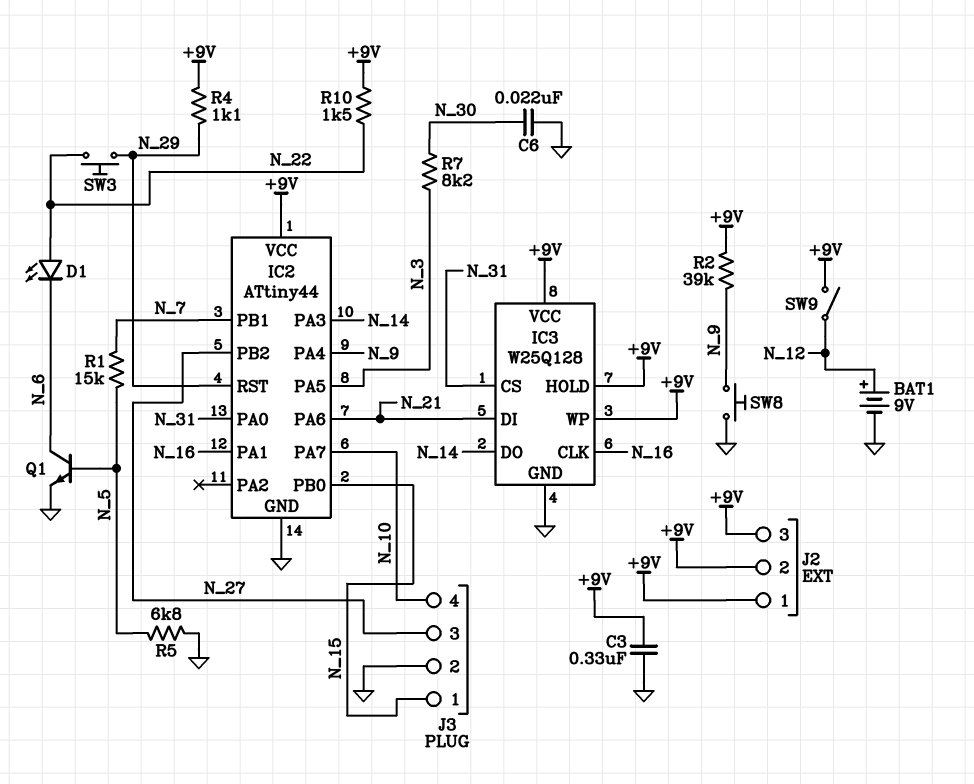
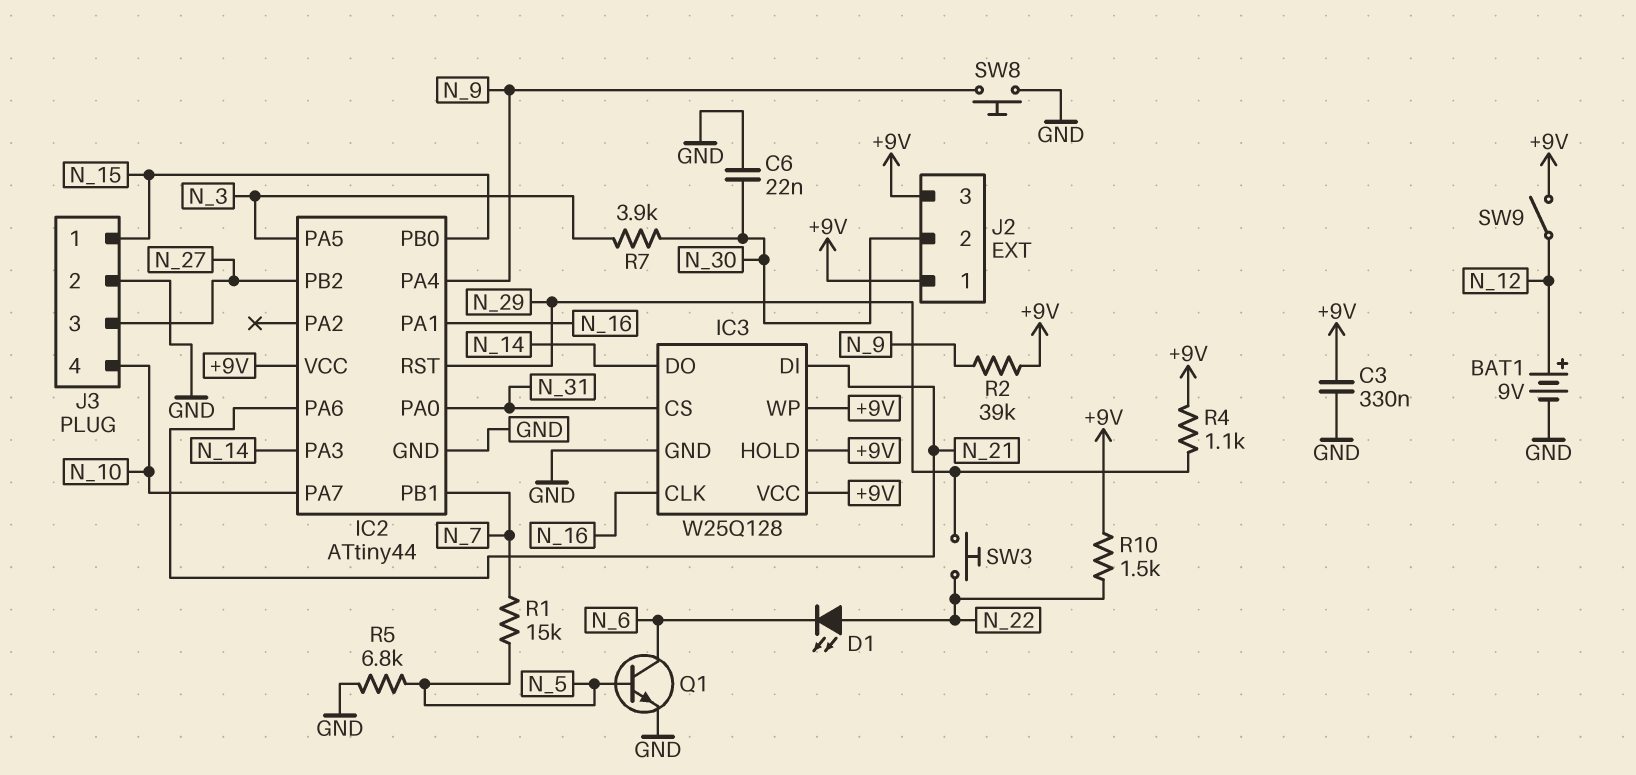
J2 pin 2: +9V -> N_30
R7: 8.2k (N_3, N_30) -> 3.9k (N_3, N_30)

